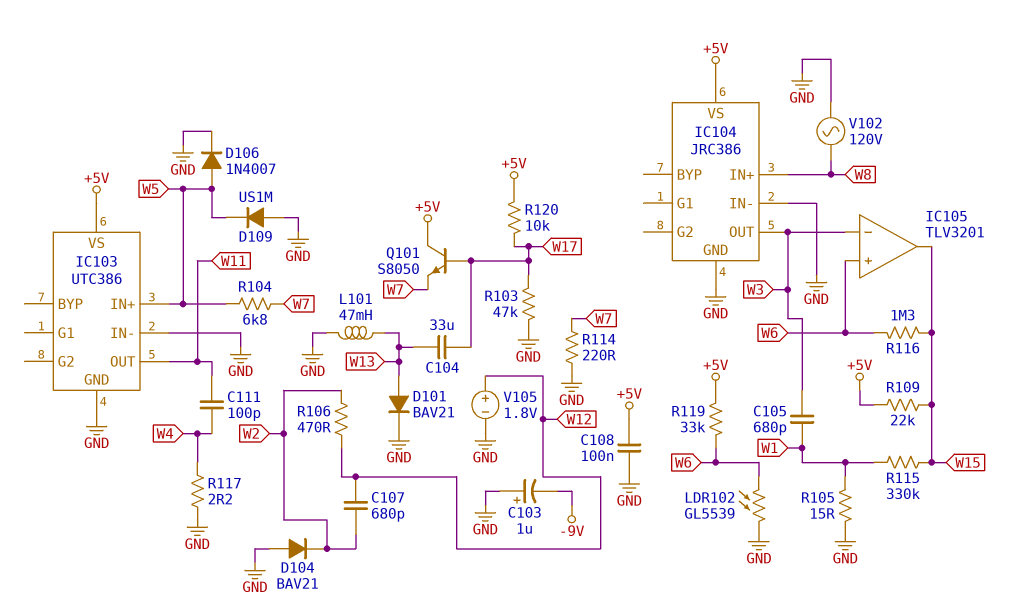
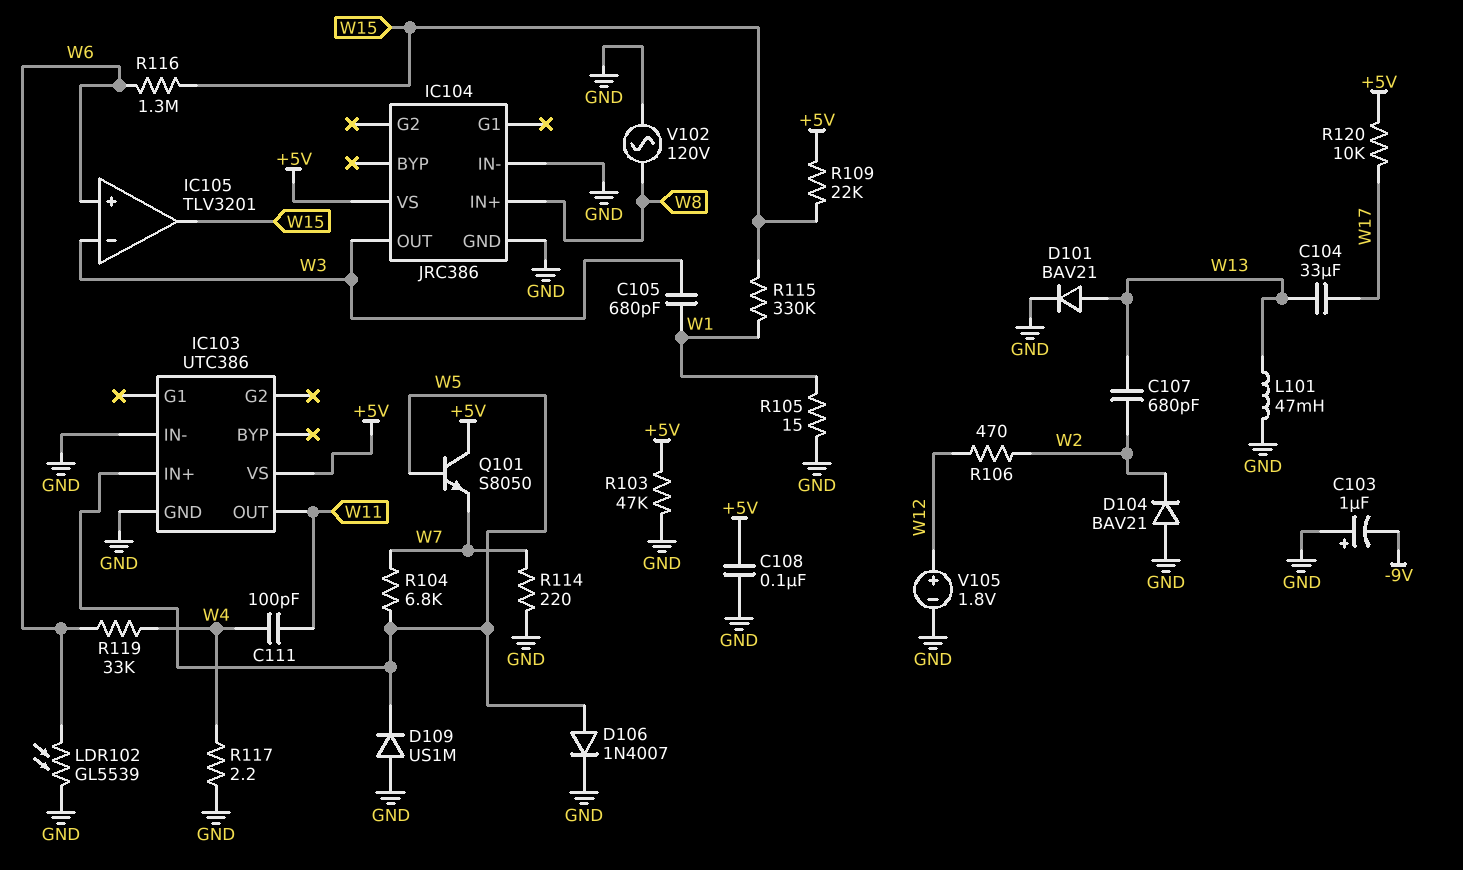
C107: 680pF (W2, W12) -> 680pF (W2, W13)
Q101: NPN S8050 (B W17, C +5V, E W7) -> NPN S8050 (B W5, C +5V, E W7)
R103: 47k (GND, W17) -> 47k (+5V, GND)
R119: 33k (+5V, W6) -> 33k (W4, W6)

